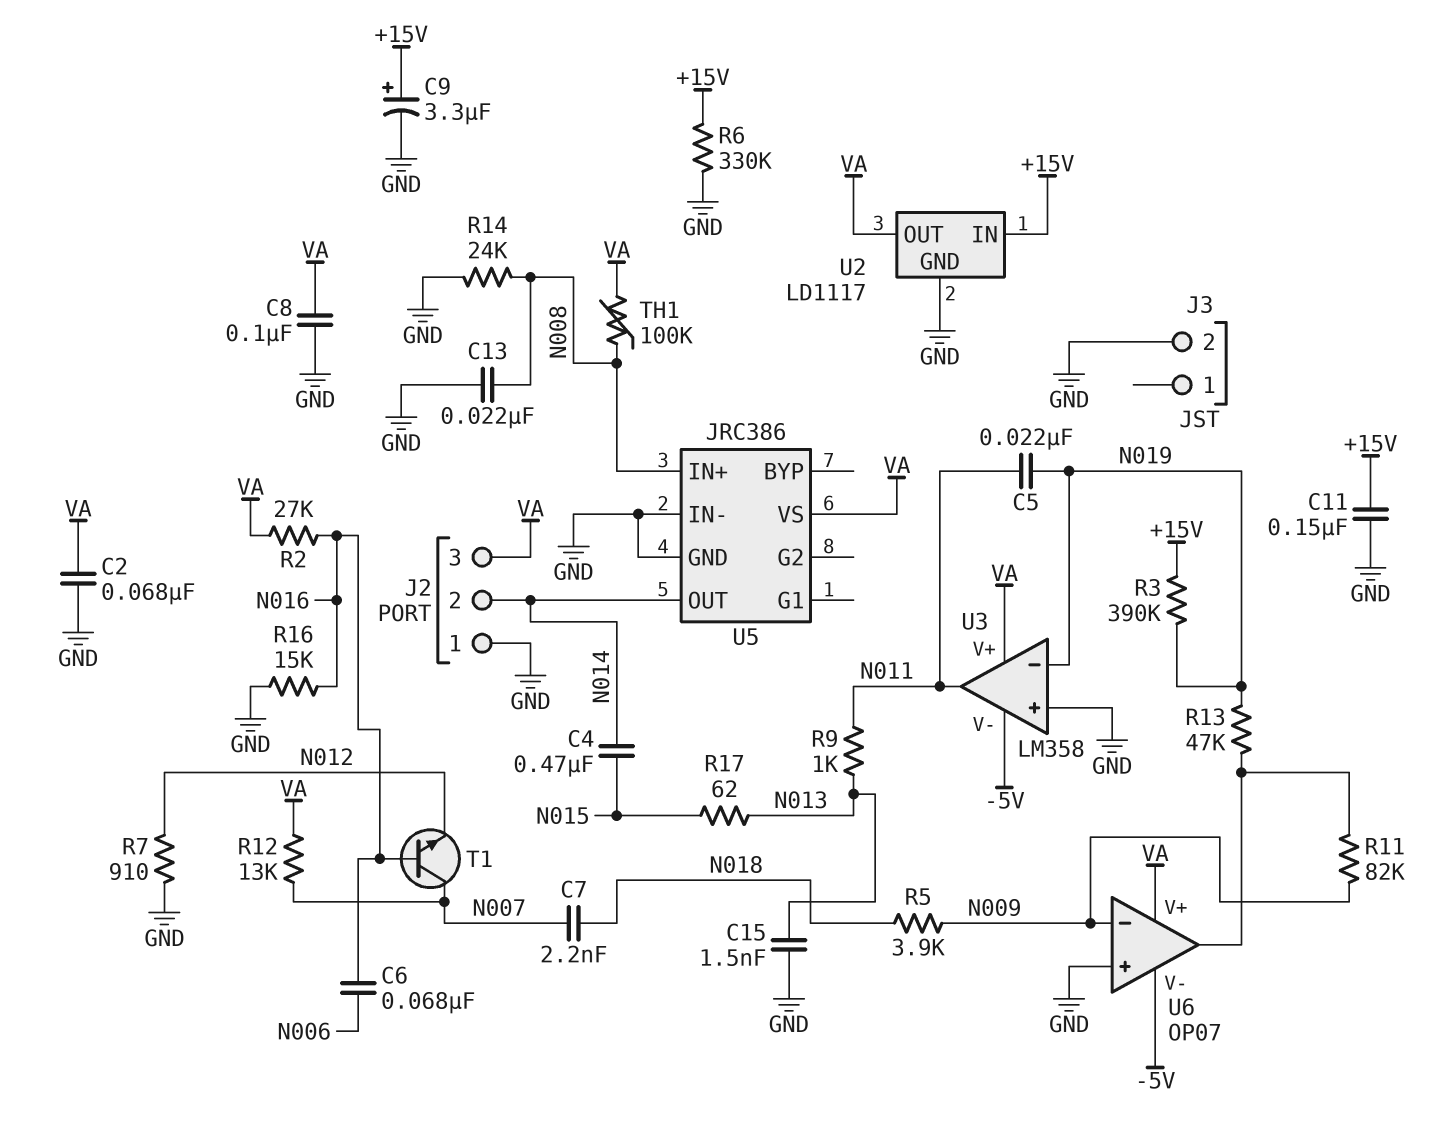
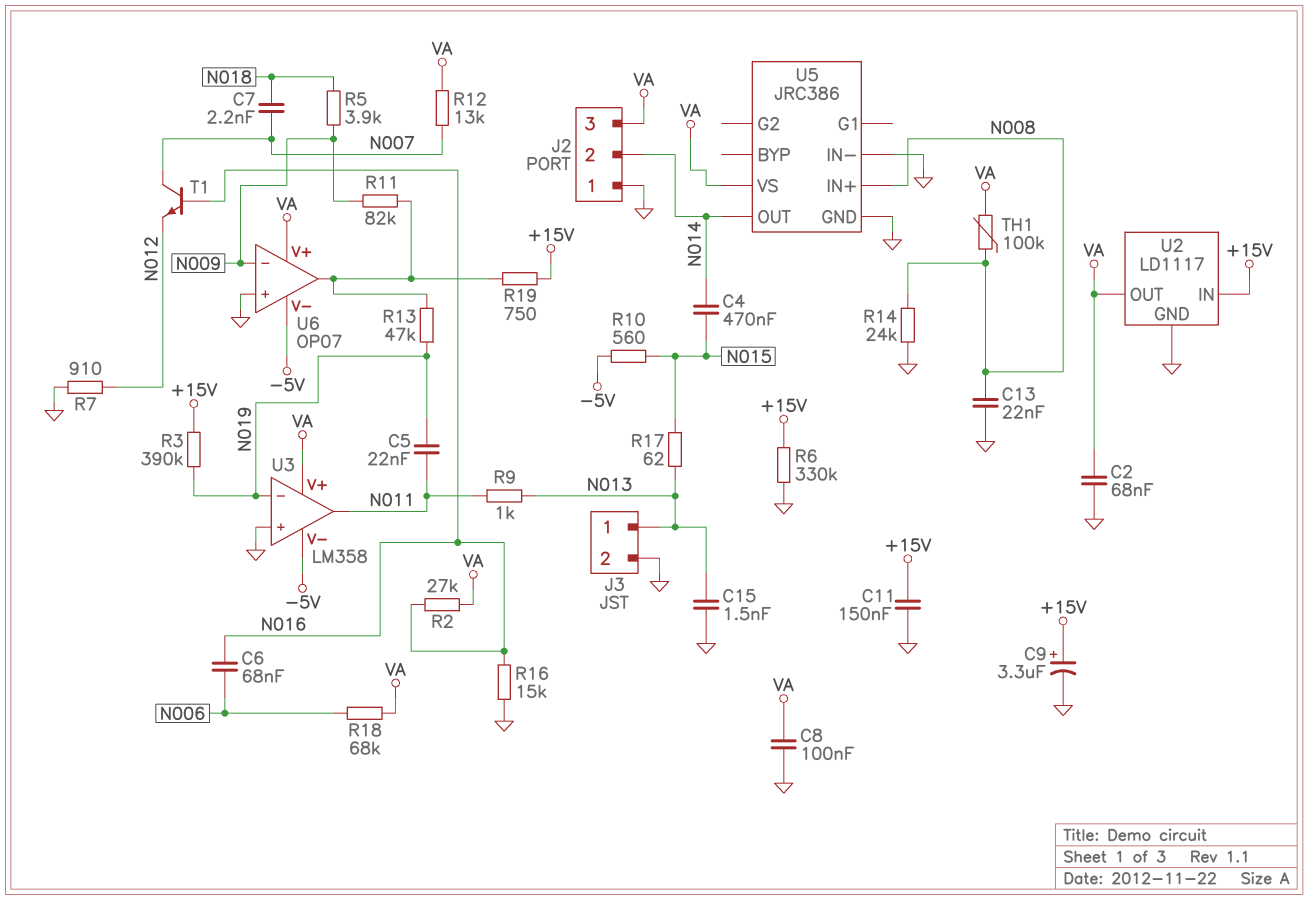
J3 pin 1: none -> N013
R10: none -> 560 (-5V, N015)
R18: none -> 68k (N006, VA)
R19: none -> 750 (+15V, U6/out)

